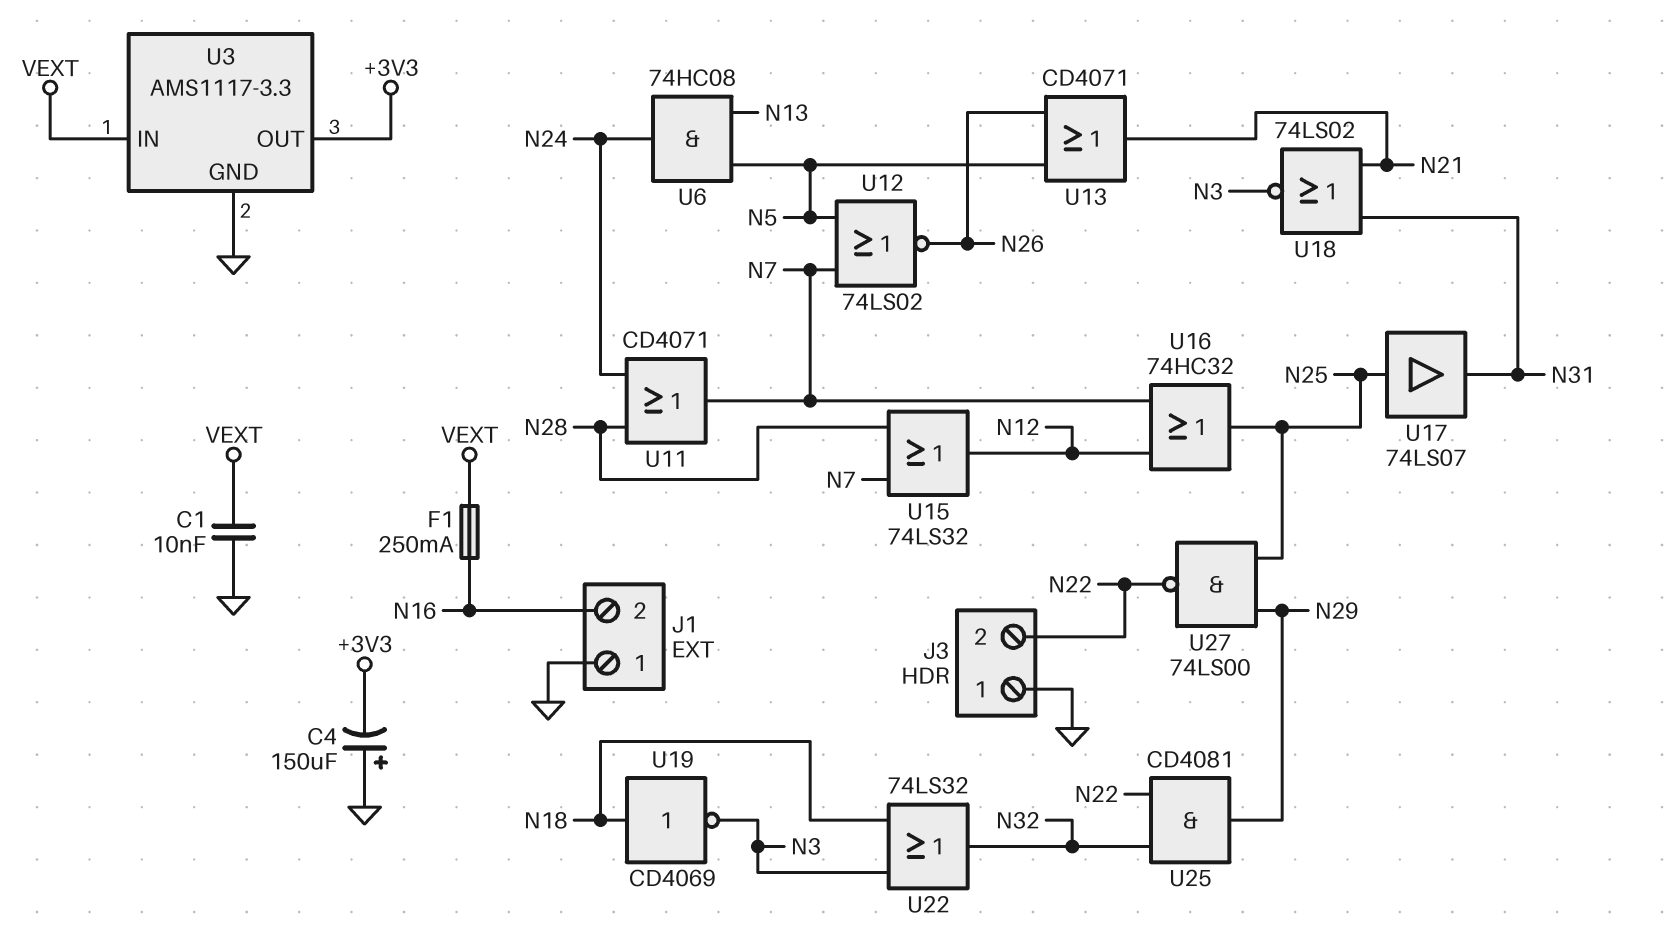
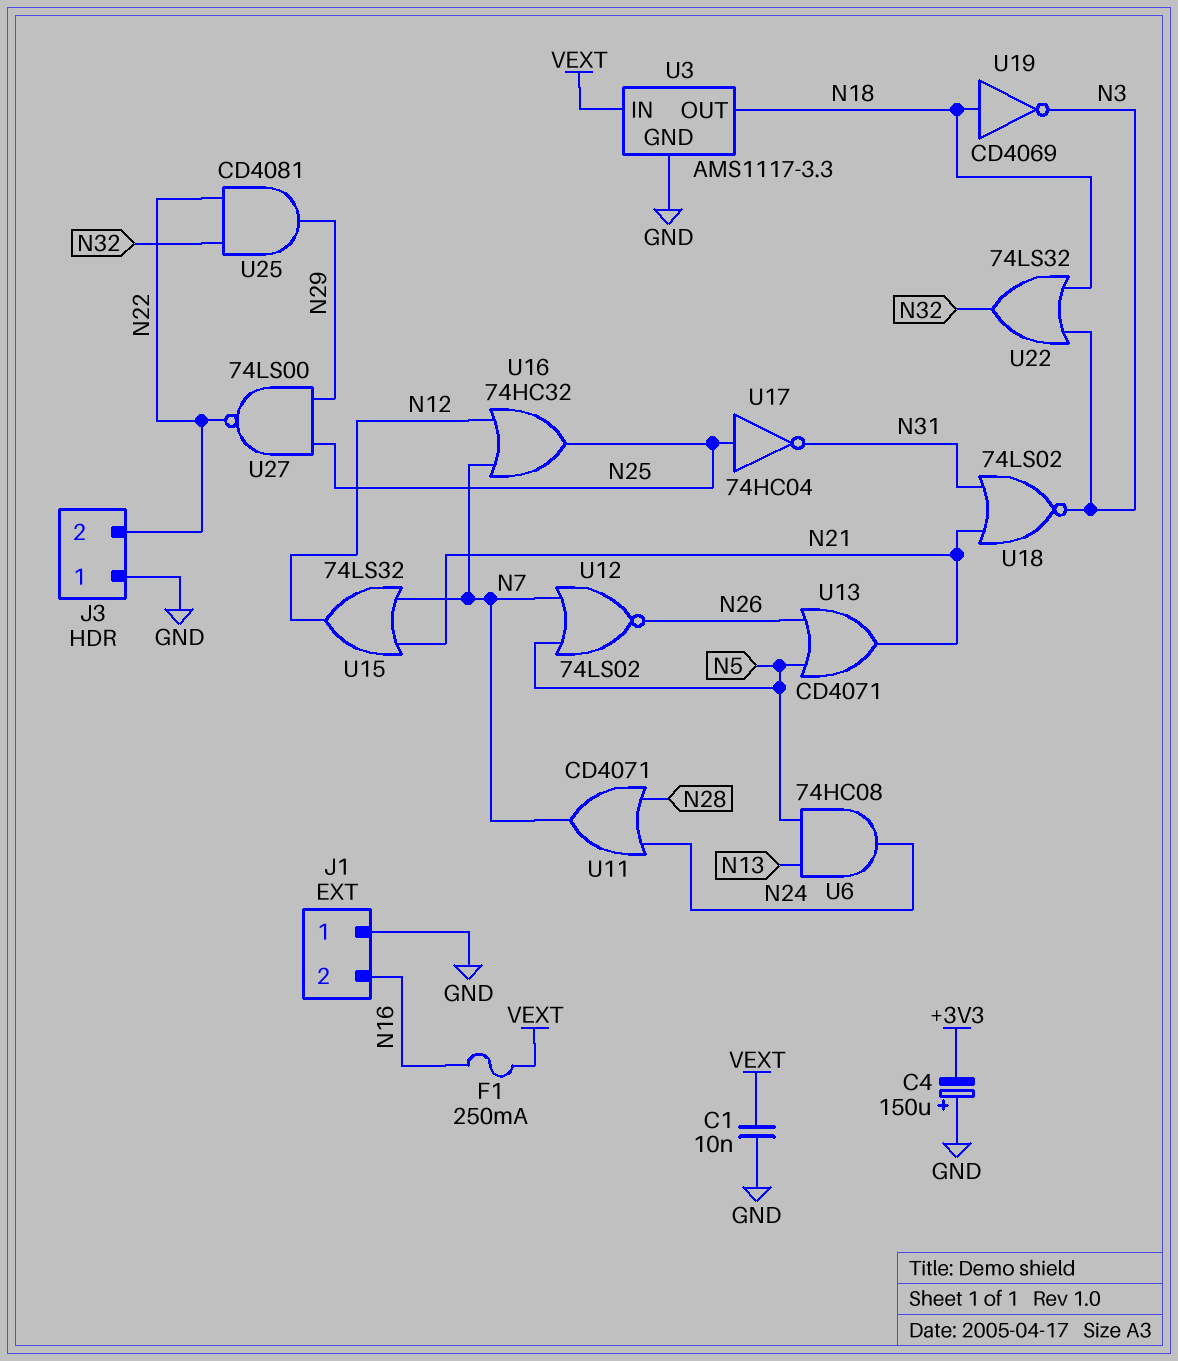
U3 pin OUT: +3V3 -> N18
U15: OR 74LS32 (in N7, in N28, out N12) -> OR 74LS32 (in N7, in N21, out N12)
U17: buffer 74LS07 (in N25, out N31) -> NOT 74HC04 (in N25, out N31)

